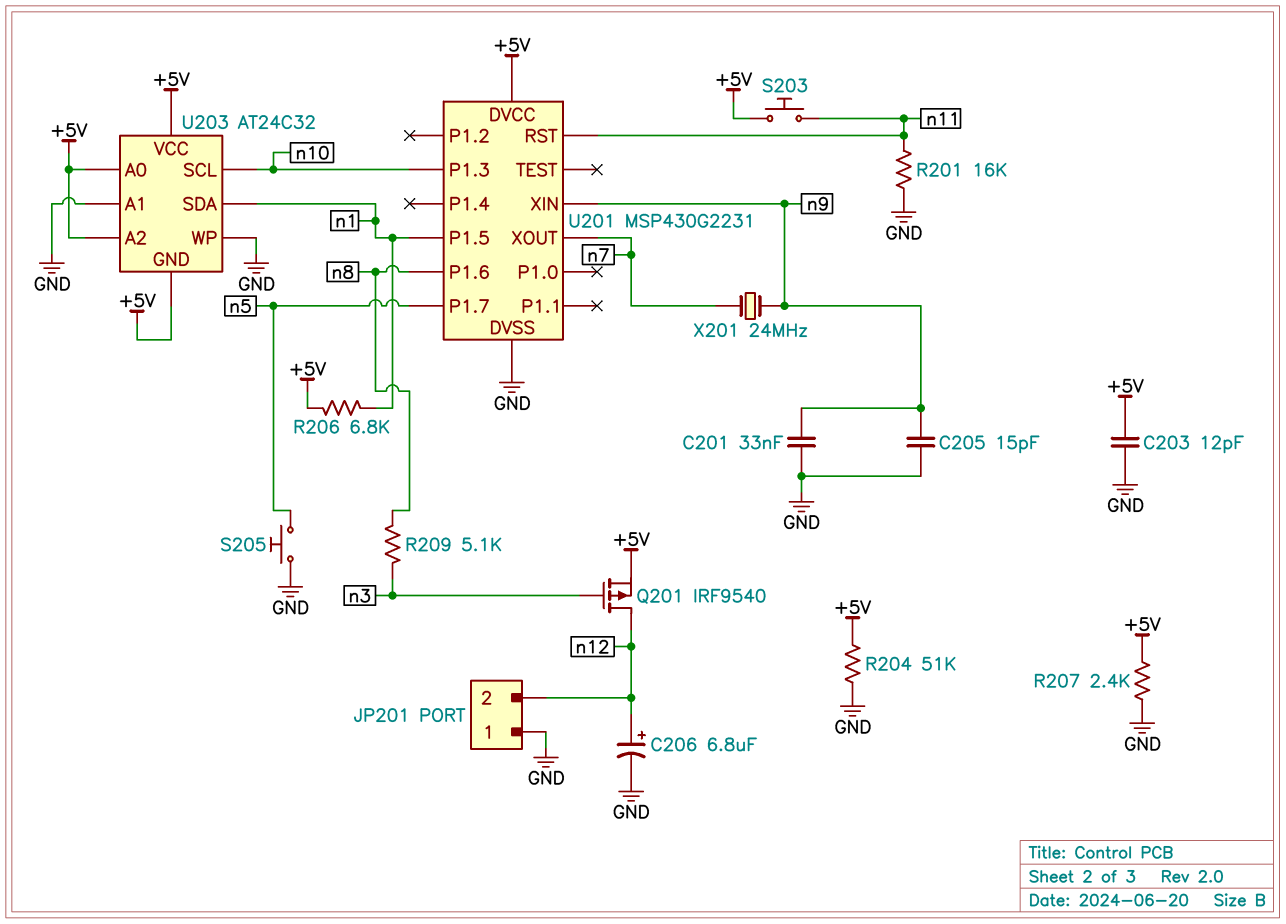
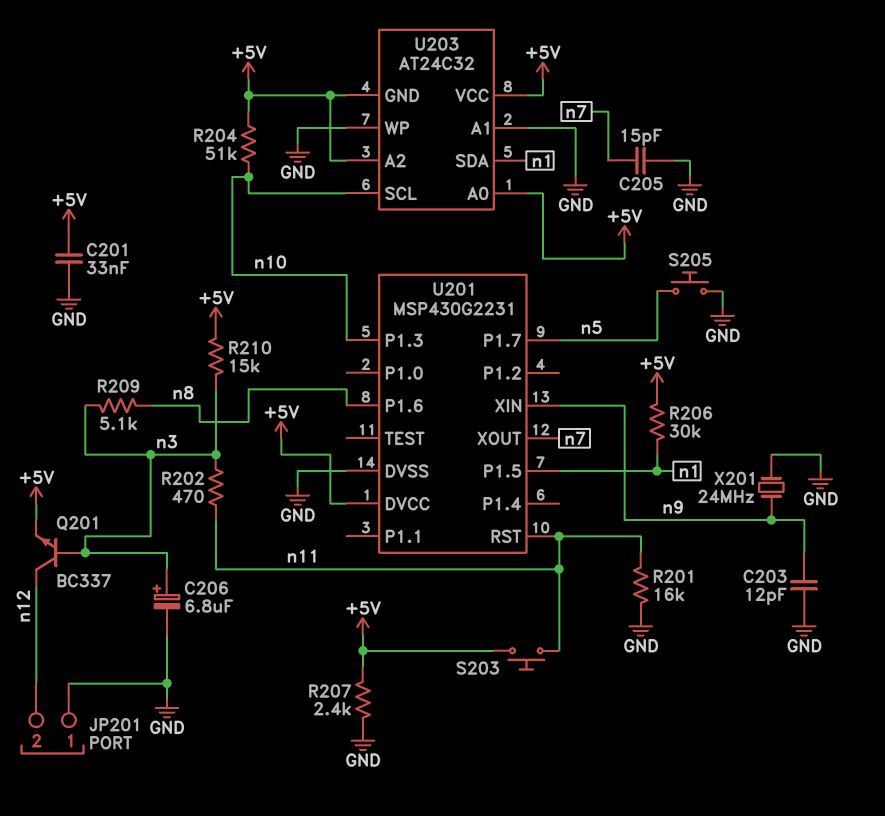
C201: 33nF (GND, n9) -> 33nF (+5V, GND)
C203: 12pF (+5V, GND) -> 12pF (GND, n9)
C205: 15pF (GND, n9) -> 15pF (GND, n7)
C206: 6.8uF (plus n12, minus GND) -> 6.8uF (plus n3, minus GND)
Q201: PMOS IRF9540 (G n3, D n12, S +5V) -> NPN BC337 (B n3, C n12, E +5V)
R202: none -> 470 (n3, n11)
R204: 51k (+5V, GND) -> 51k (+5V, n10)
R206: 6.8k (+5V, n1) -> 30k (+5V, n1)
R210: none -> 15k (+5V, n3)
X201: 24MHz (n7, n9) -> 24MHz (GND, n9)

